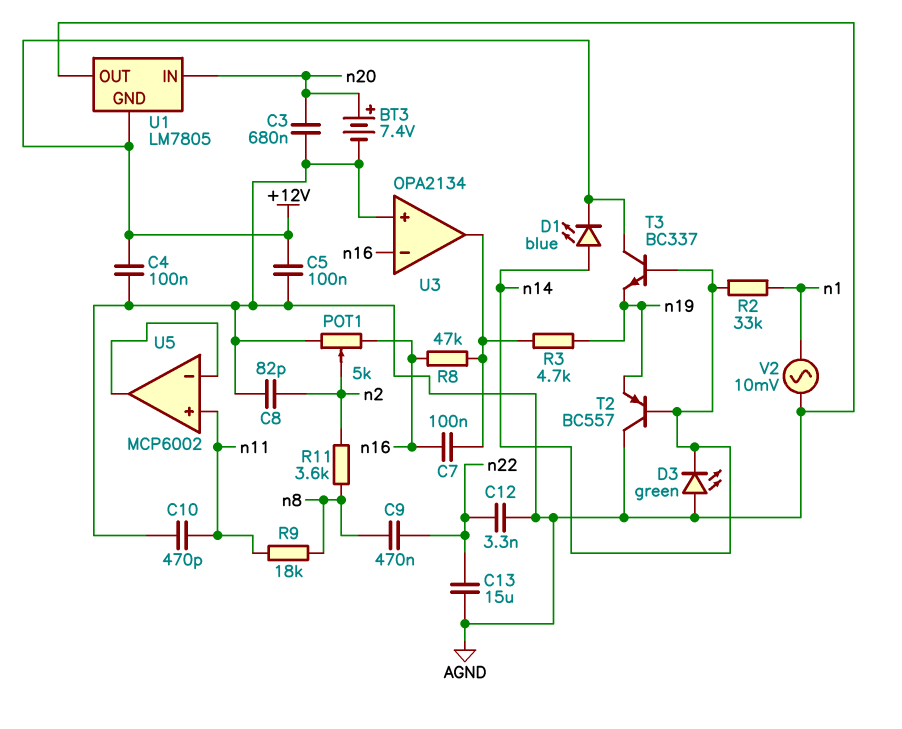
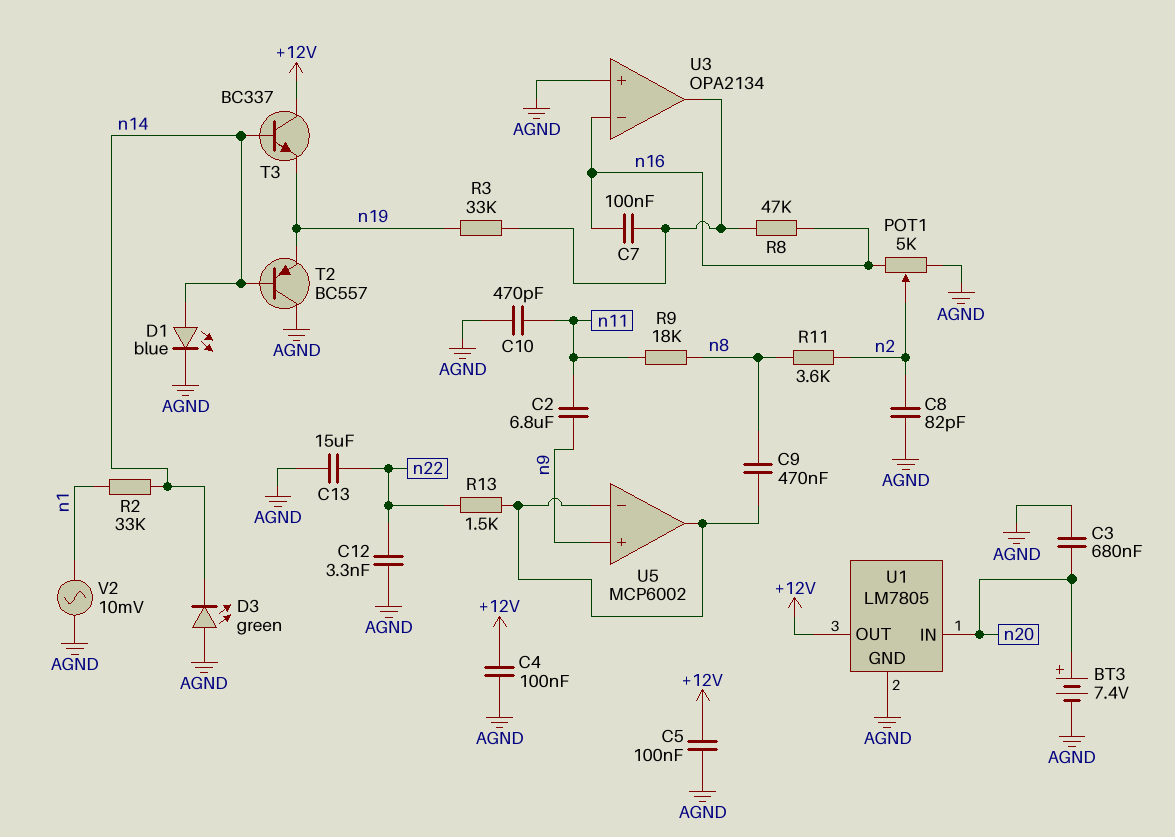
C2: none -> 6.8uF (n9, n11)
C9: 470nF (n8, n22) -> 470nF (U5/in-, n8)
D1: LED blue (A n14, K +12V) -> LED blue (A n14, K AGND)
R3: 4.7k (U3/out, n19) -> 33k (U3/out, n19)
R13: none -> 1.5k (U5/in-, n22)
U1 pin GND: +12V -> AGND
U1 pin OUT: AGND -> +12V
U5 pin in+: n11 -> n9

